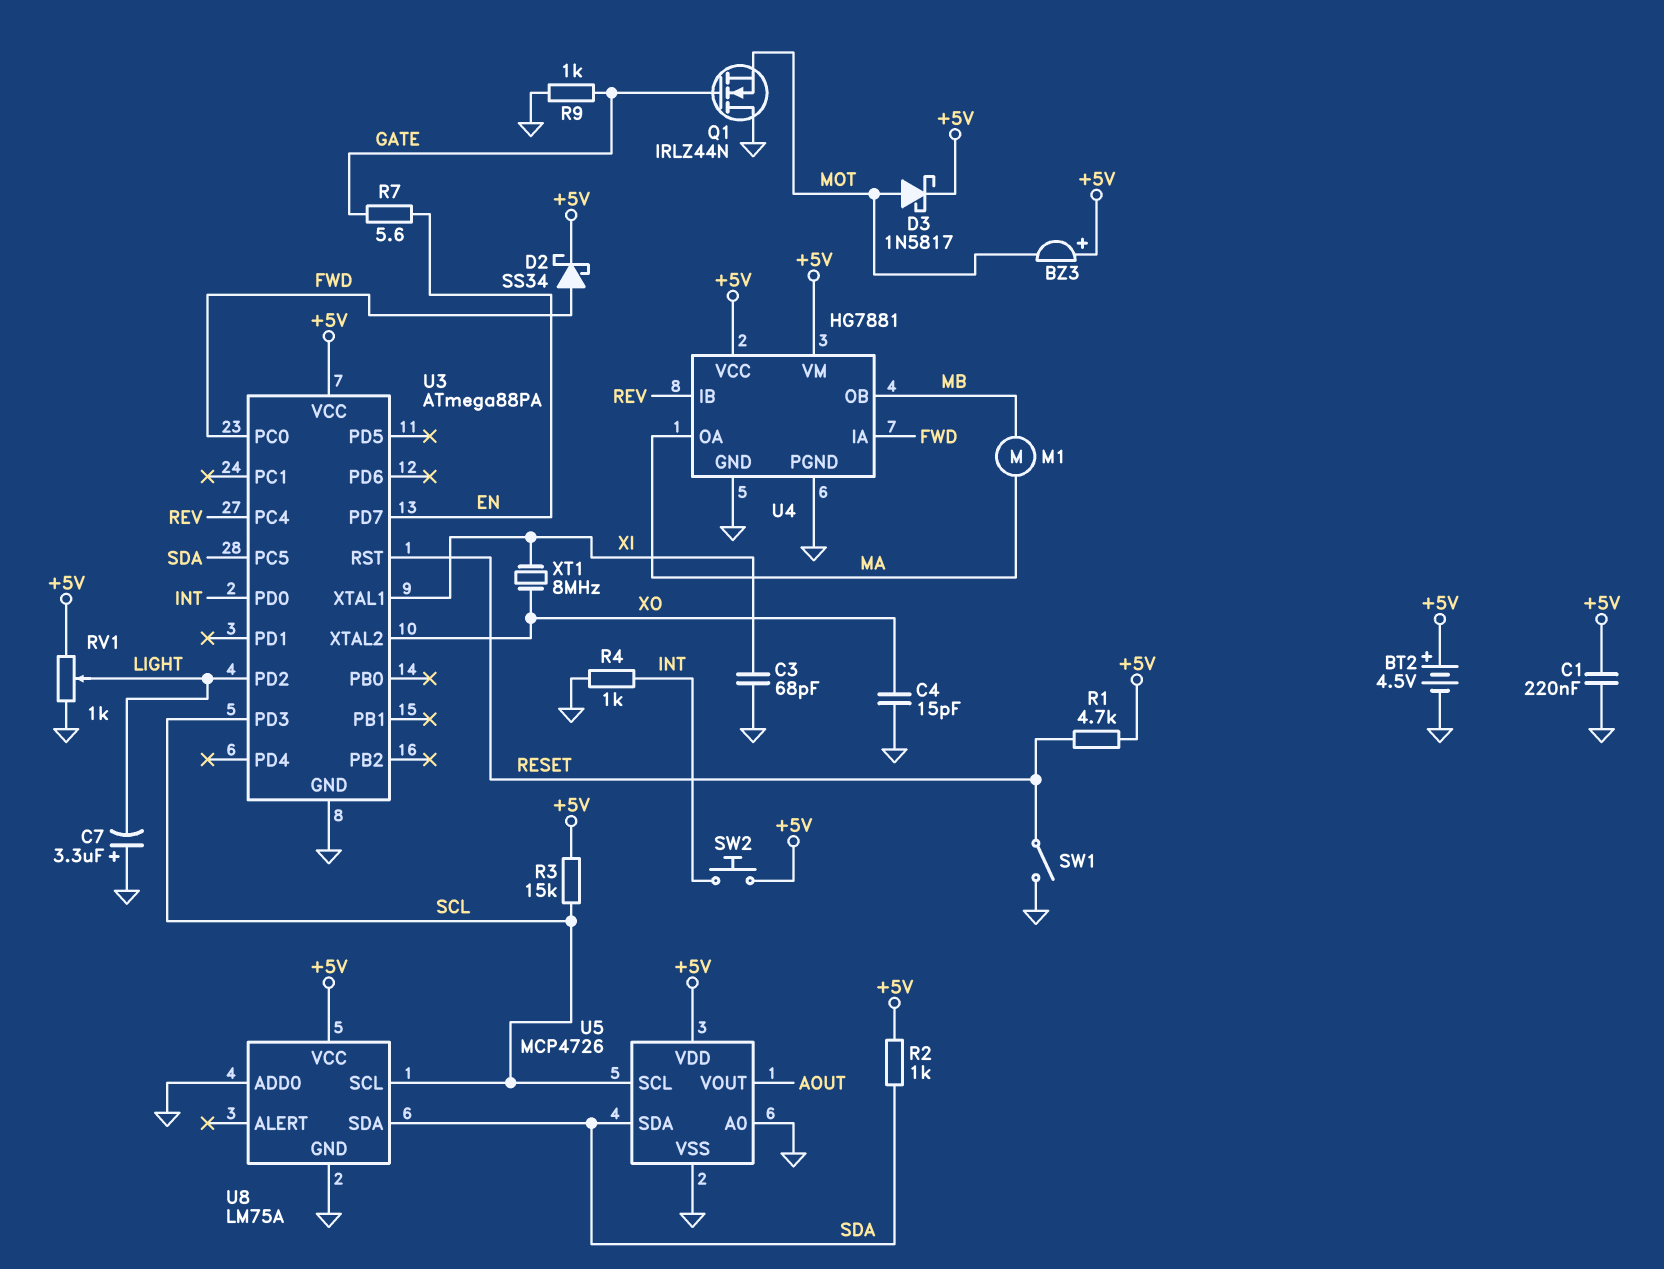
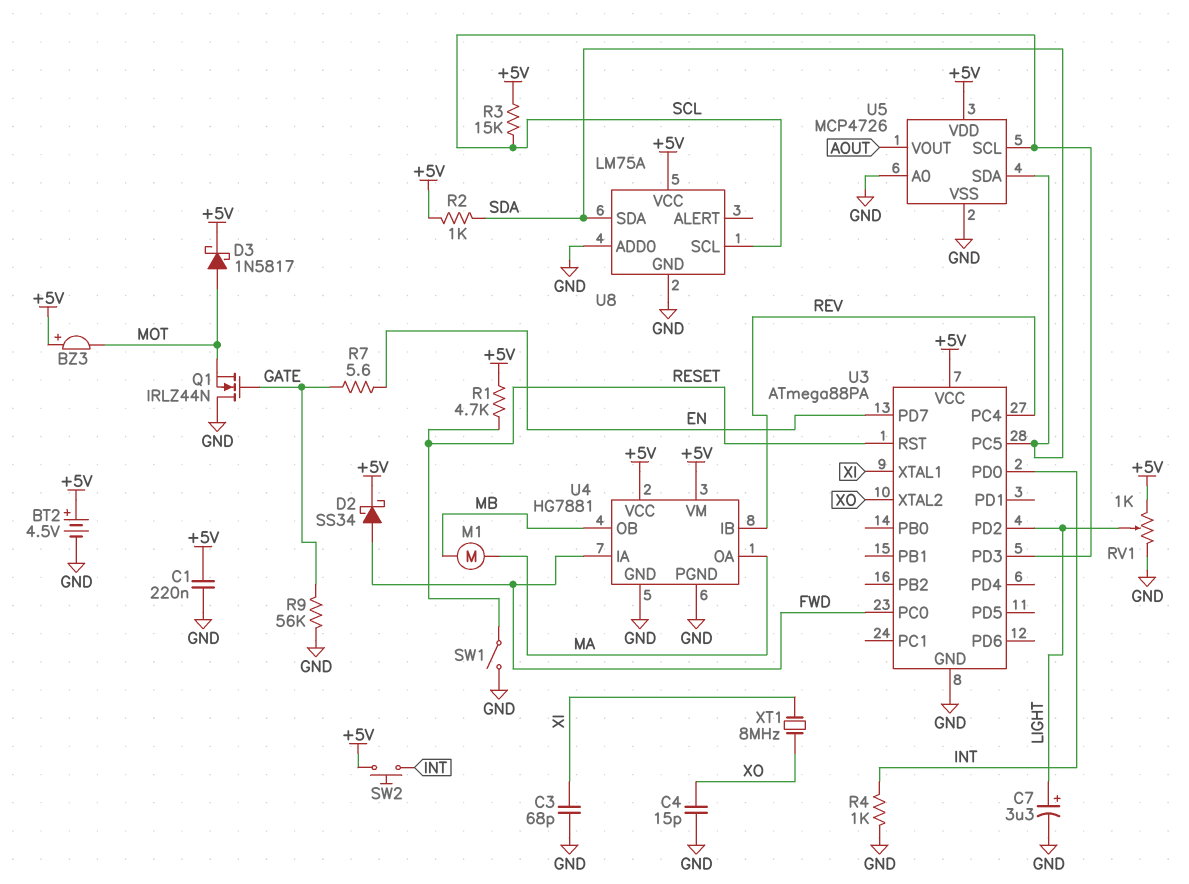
C7: 3.3uF (plus GND, minus LIGHT) -> 3.3uF (plus LIGHT, minus GND)
R9: 1k (GATE, GND) -> 56k (GATE, GND)

